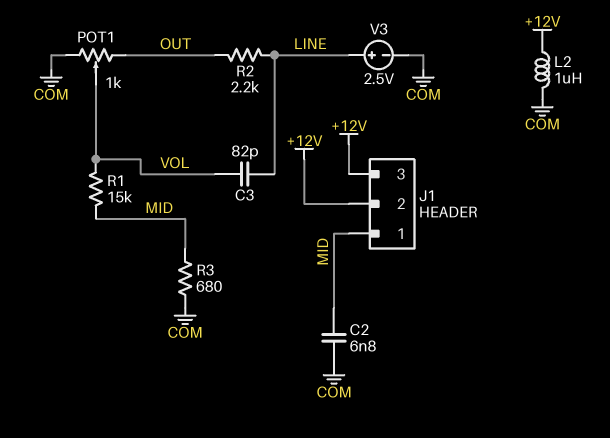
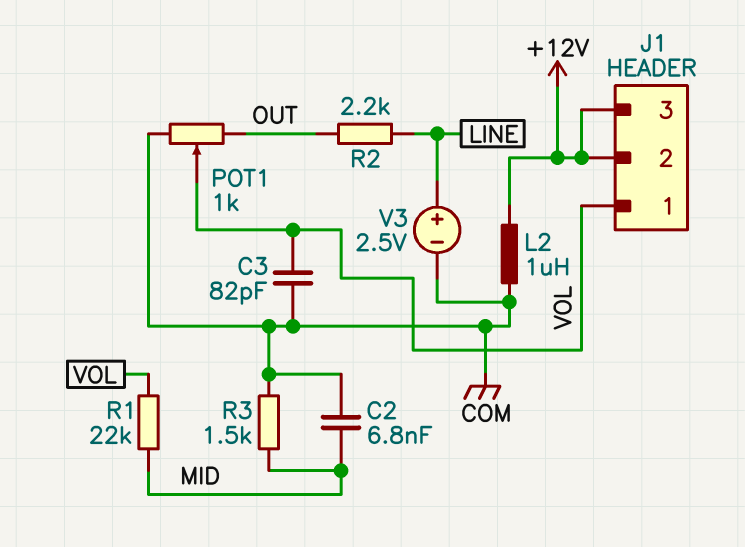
C3: 82pF (LINE, VOL) -> 82pF (COM, VOL)
J1 pin 1: MID -> VOL
R1: 15k (MID, VOL) -> 22k (MID, VOL)
R3: 680 (COM, MID) -> 1.5k (COM, MID)

